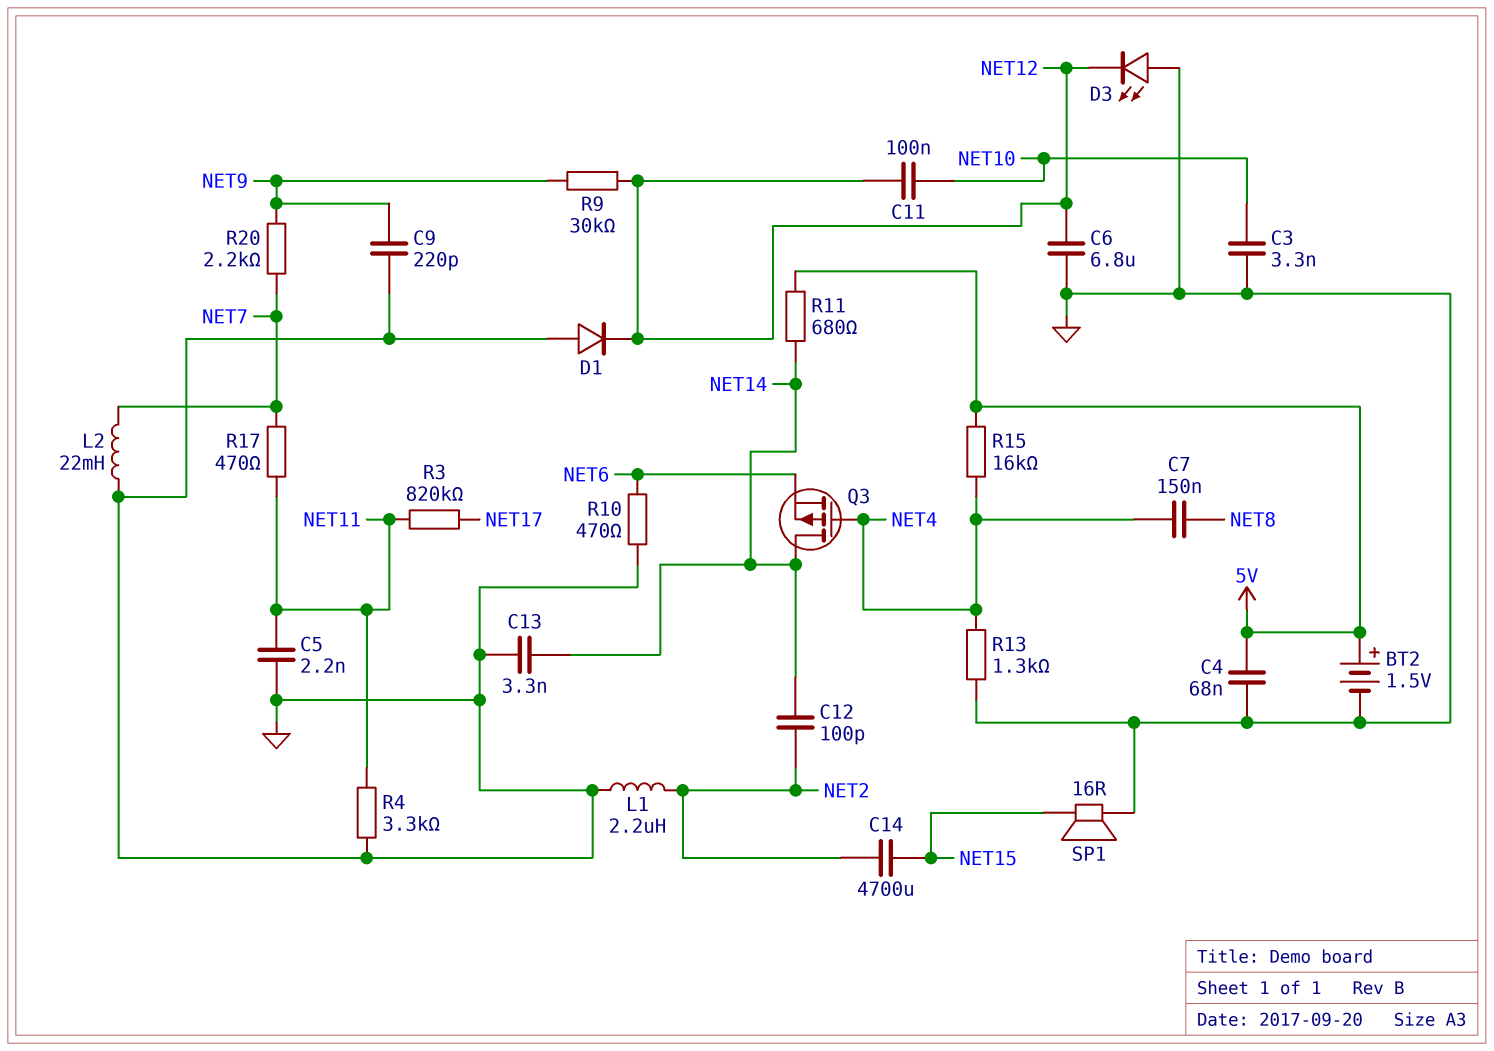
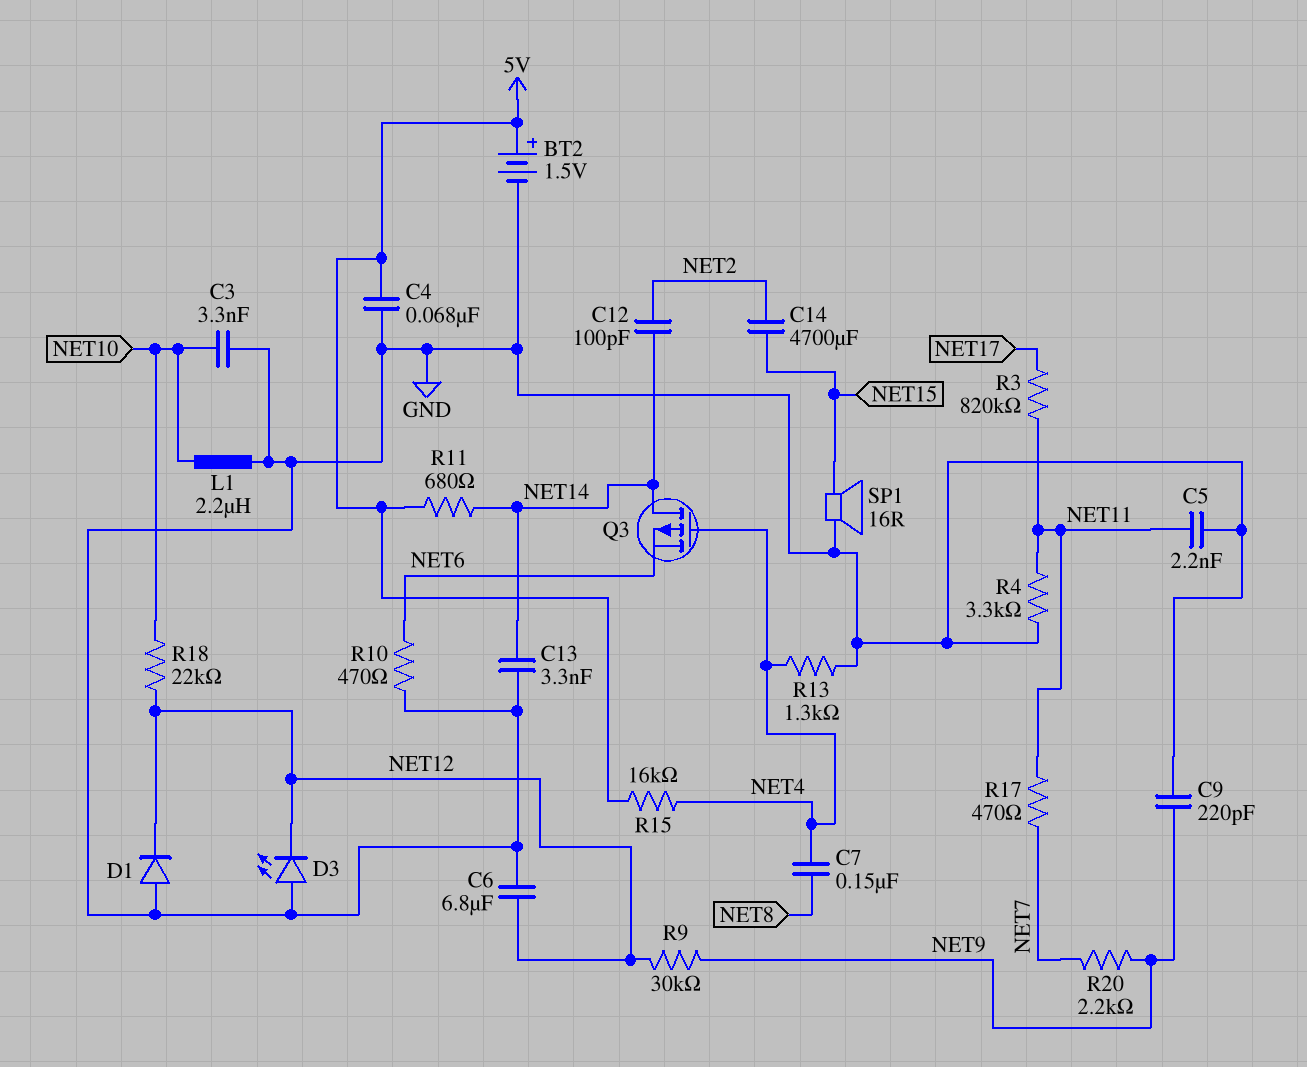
C11: 100nF (NET10, NET12) -> none
L1: 2.2uH (GND, NET2) -> 2.2uH (GND, NET10)
L2: 22mH (GND, NET7) -> none
R18: none -> 22k (NET10, NET12)

